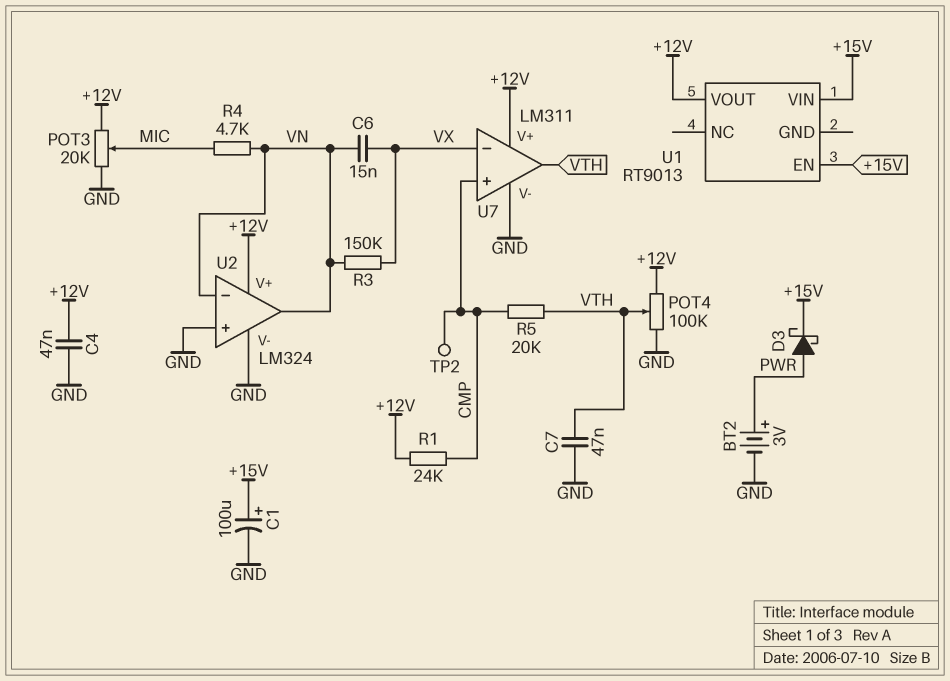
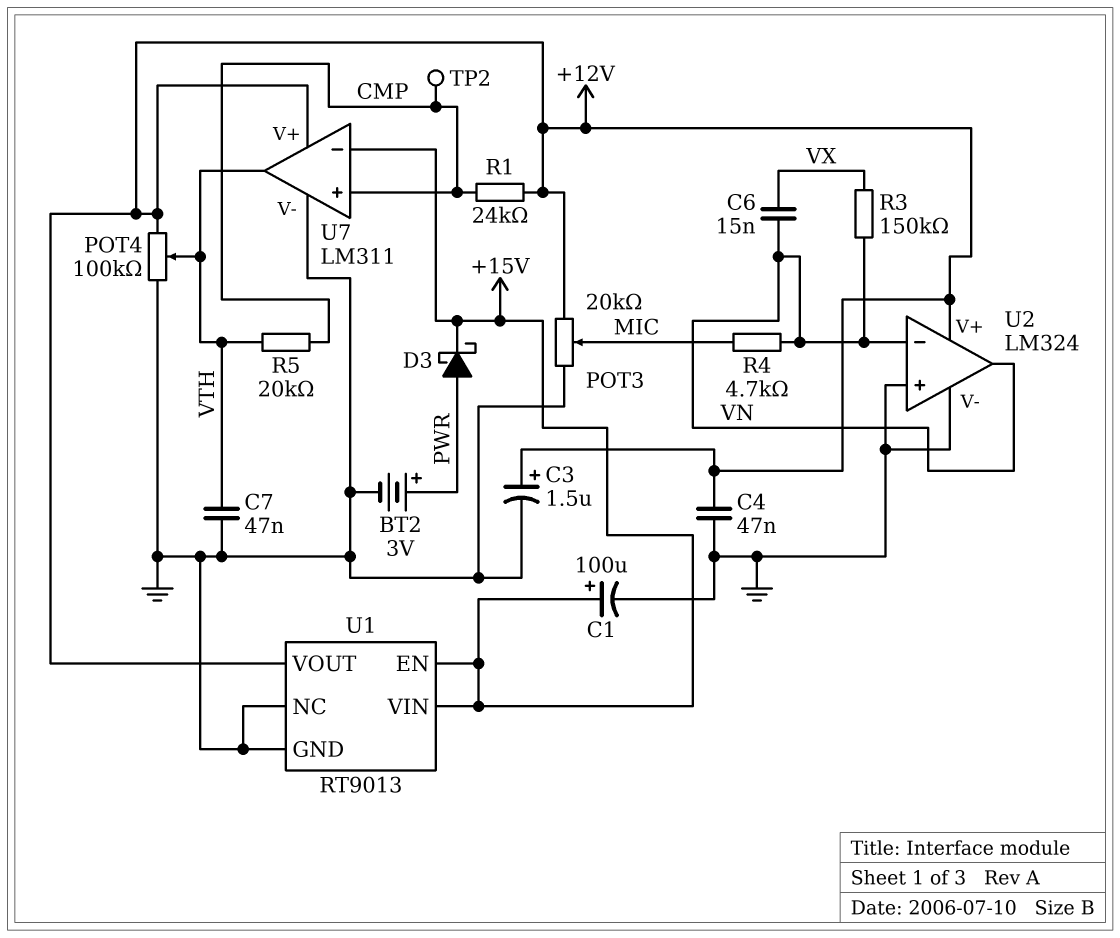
C3: none -> 1.5uF (plus +12V, minus GND)
U1 pin GND: none -> GND
U1 pin NC: none -> GND
U7 pin in-: VX -> +15V

